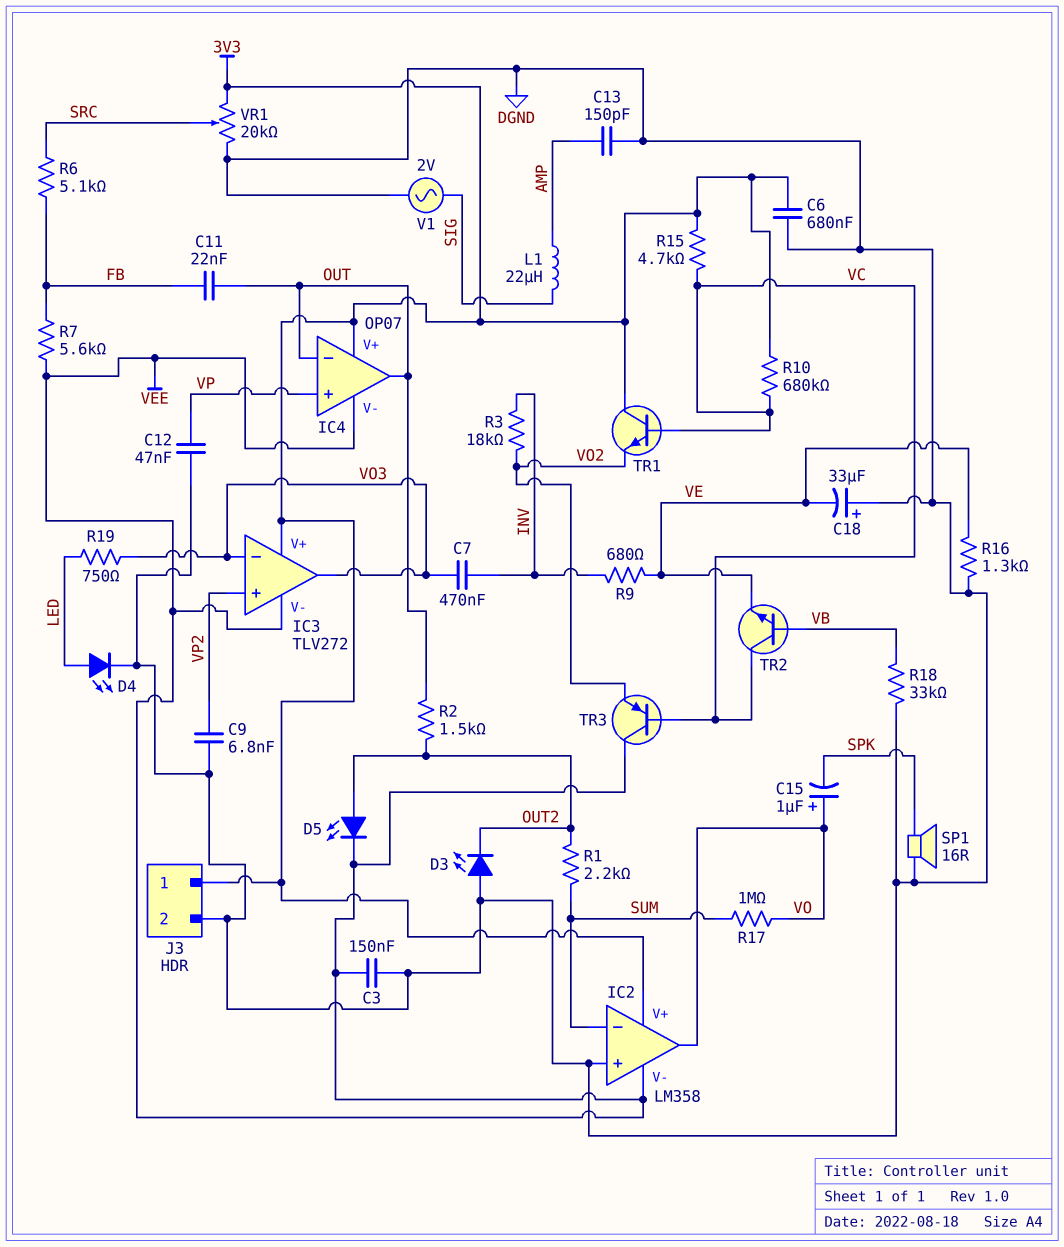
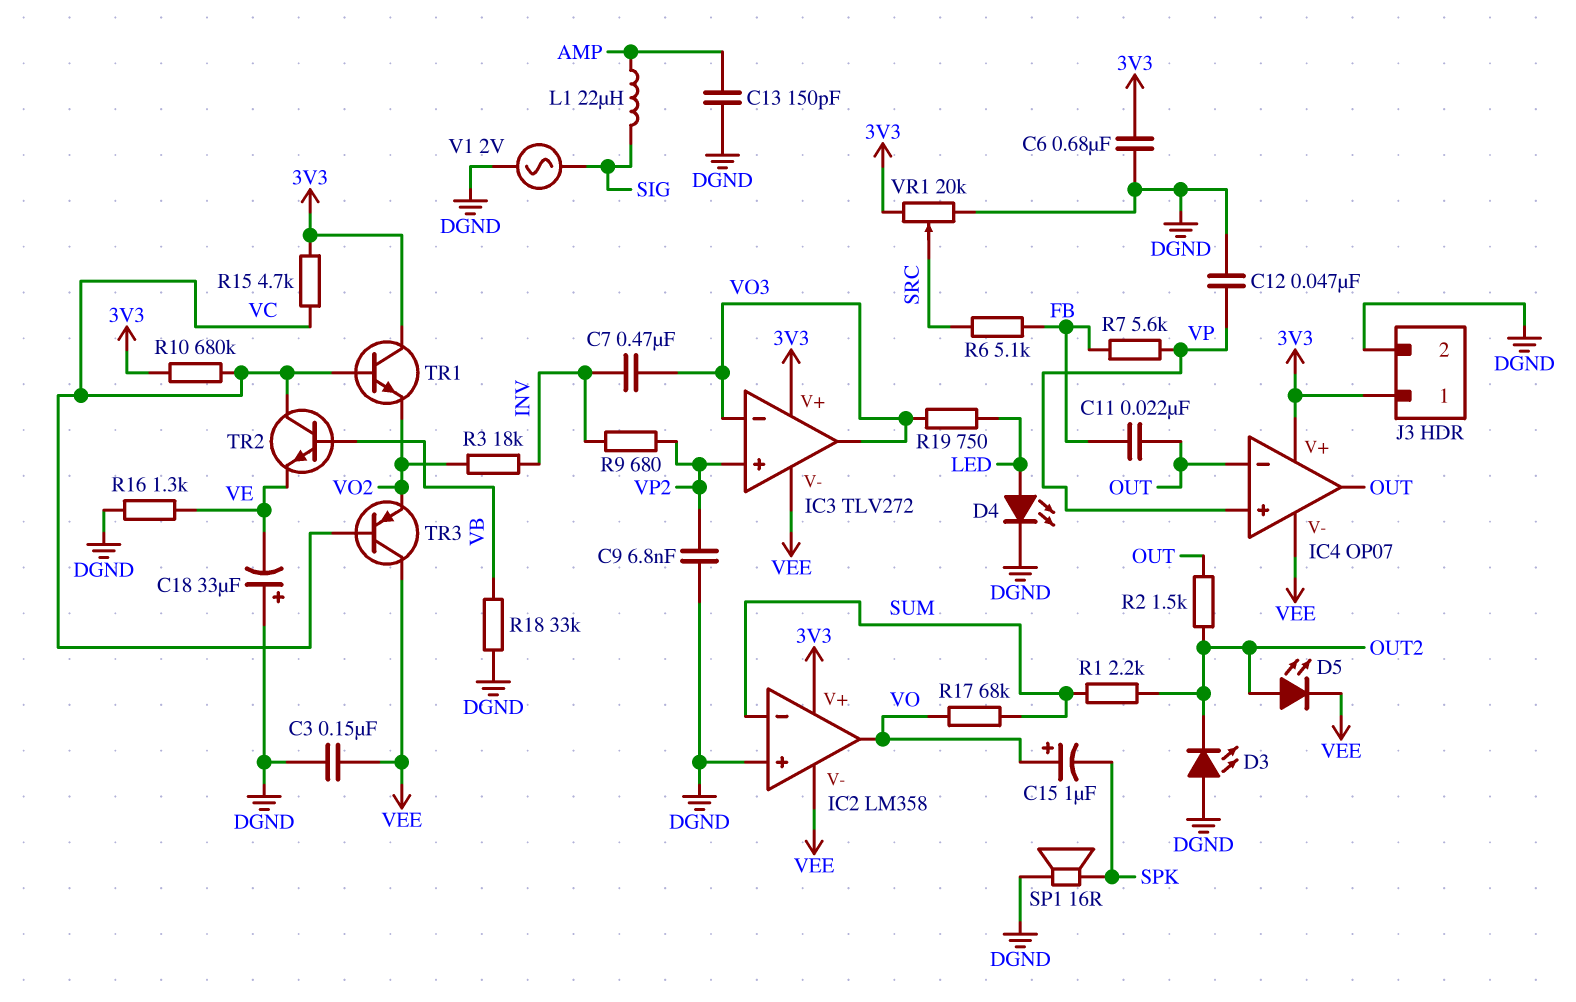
R7: 5.6k (FB, VEE) -> 5.6k (FB, VP)
R9: 680 (INV, VE) -> 680 (INV, VP2)
R17: 1M (SUM, VO) -> 68k (SUM, VO)

